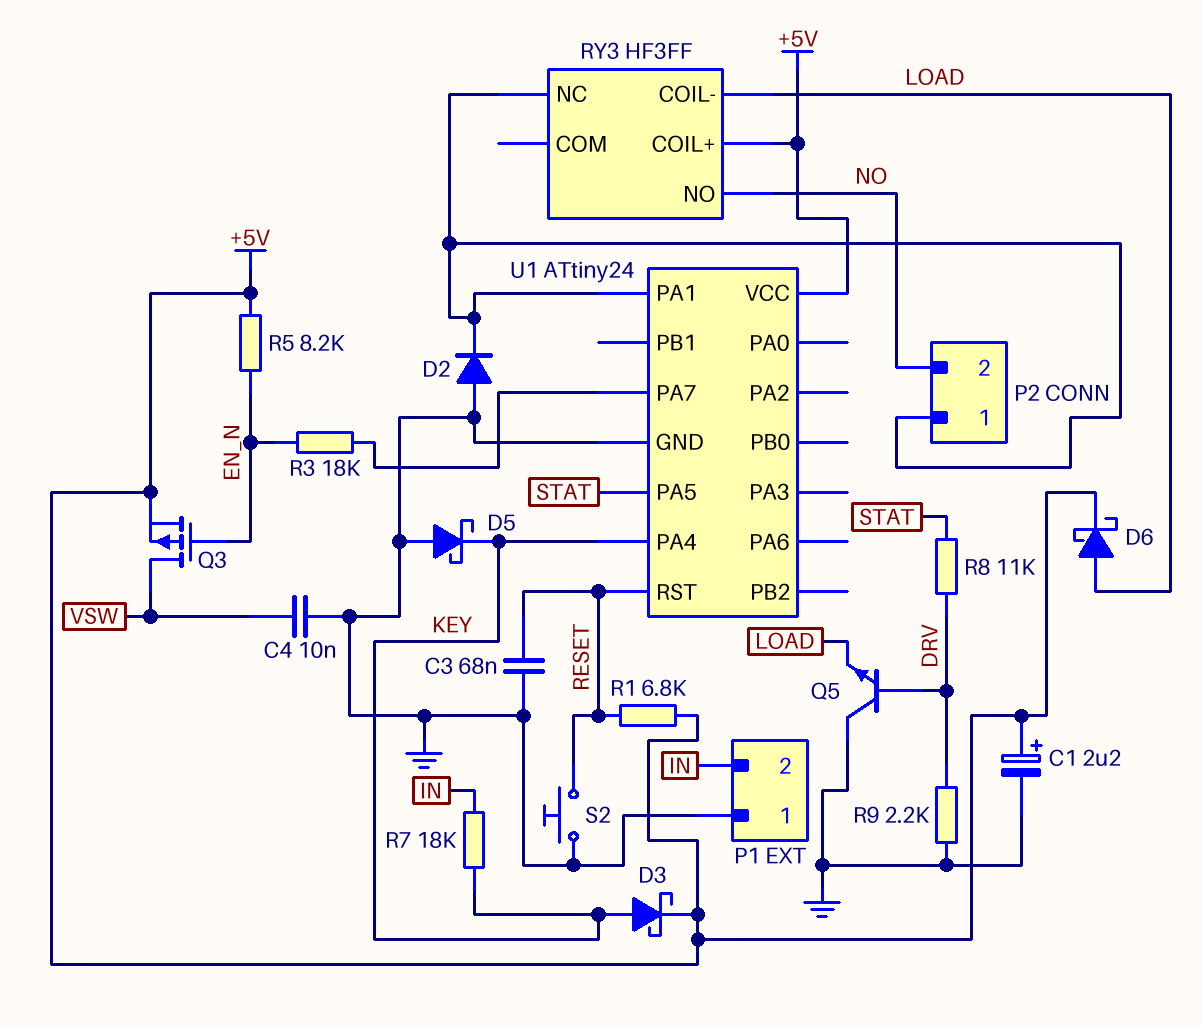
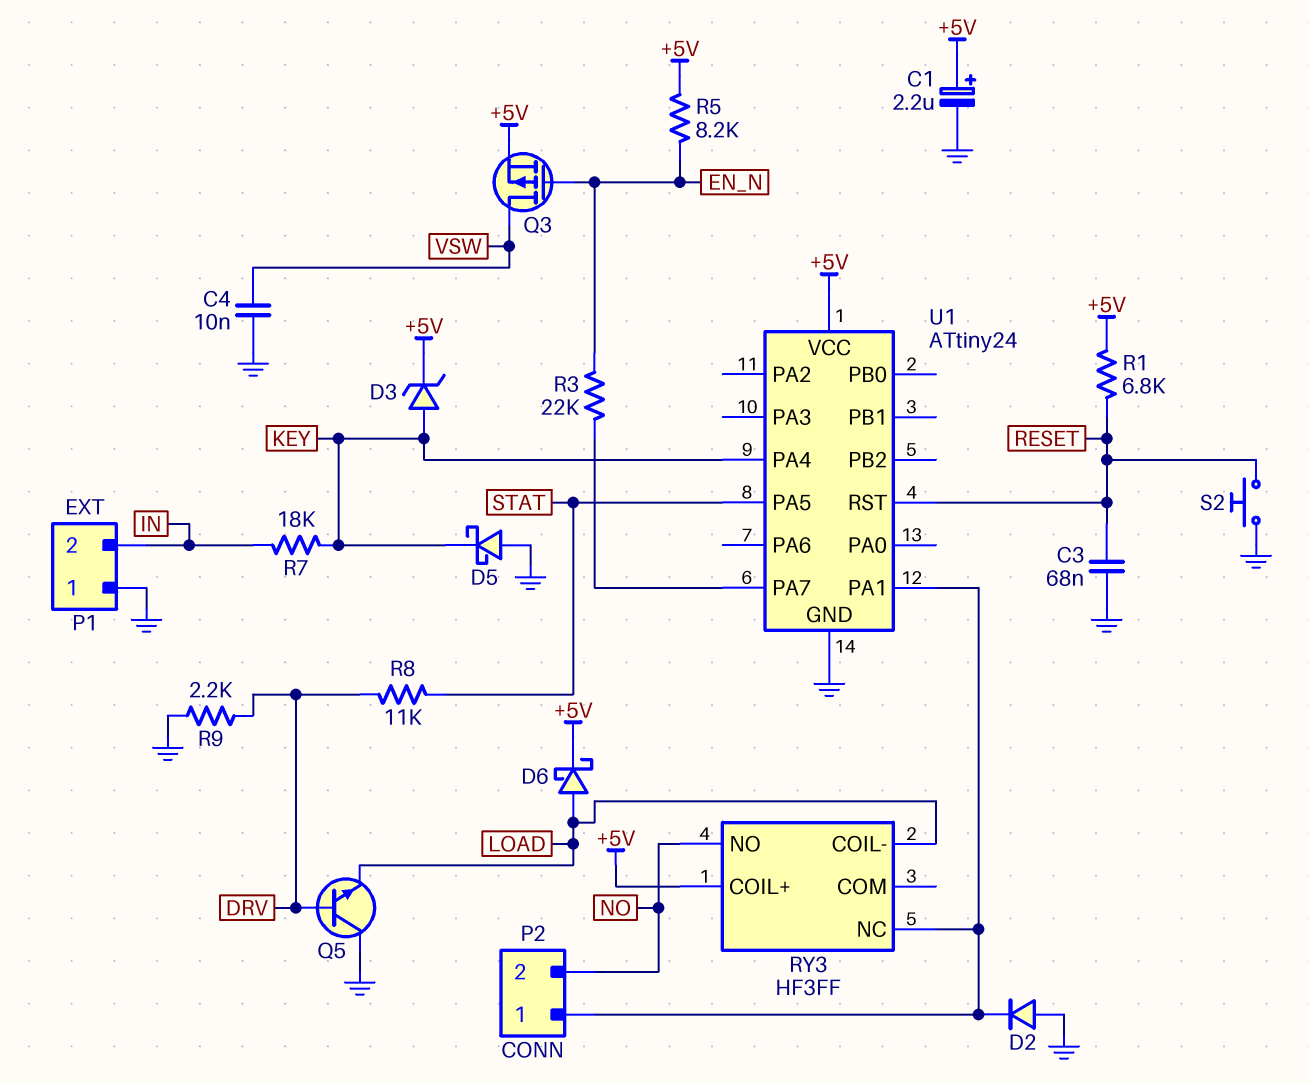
D3: schottky (A KEY, K +5V) -> zener (A KEY, K +5V)
R3: 18k (EN_N, U1/PA7) -> 22k (EN_N, U1/PA7)

